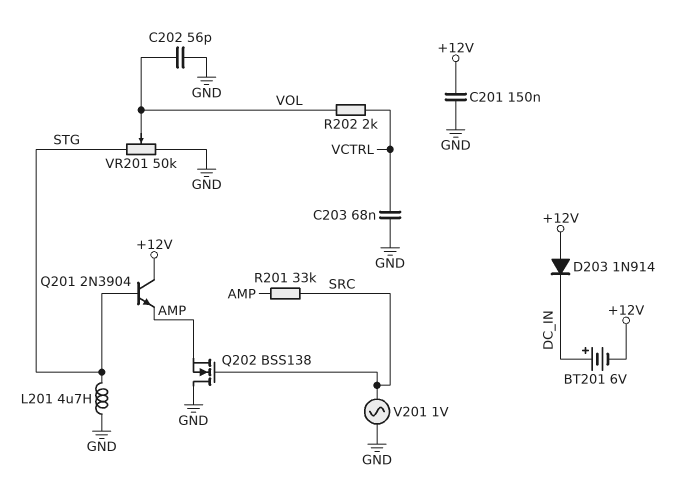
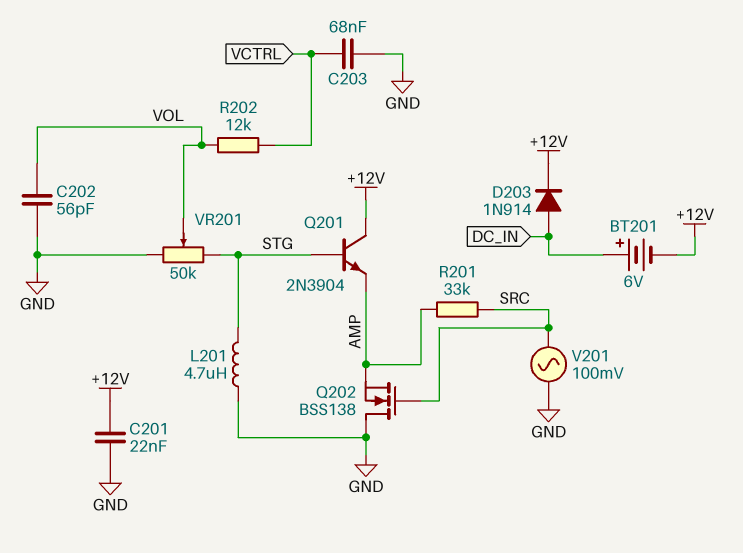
C201: 150nF (+12V, GND) -> 22nF (+12V, GND)
D203: diode 1N914 (A +12V, K DC_IN) -> diode 1N914 (A DC_IN, K +12V)
R202: 2k (VCTRL, VOL) -> 12k (VCTRL, VOL)
V201: AC 1V (GND, SRC) -> AC 100mV (GND, SRC)

